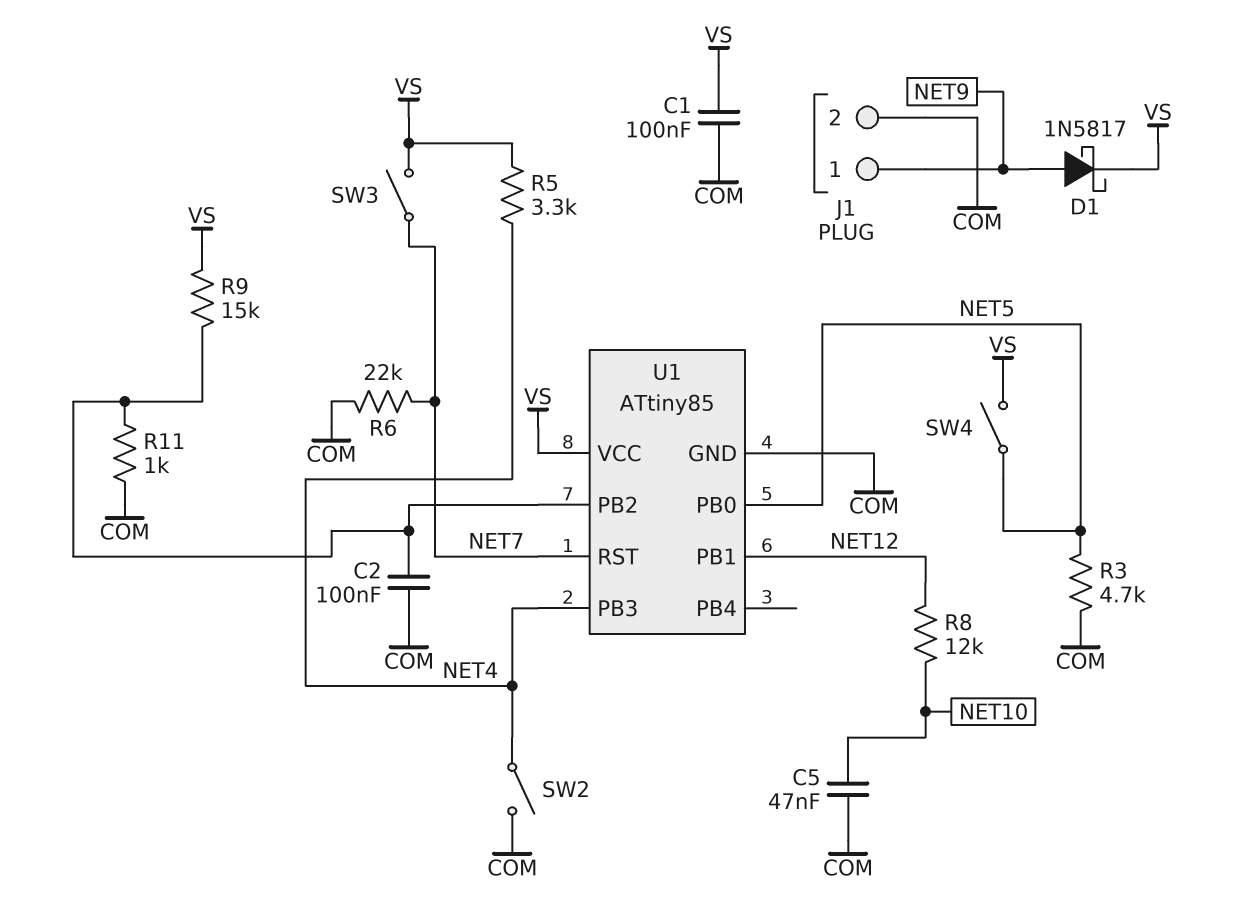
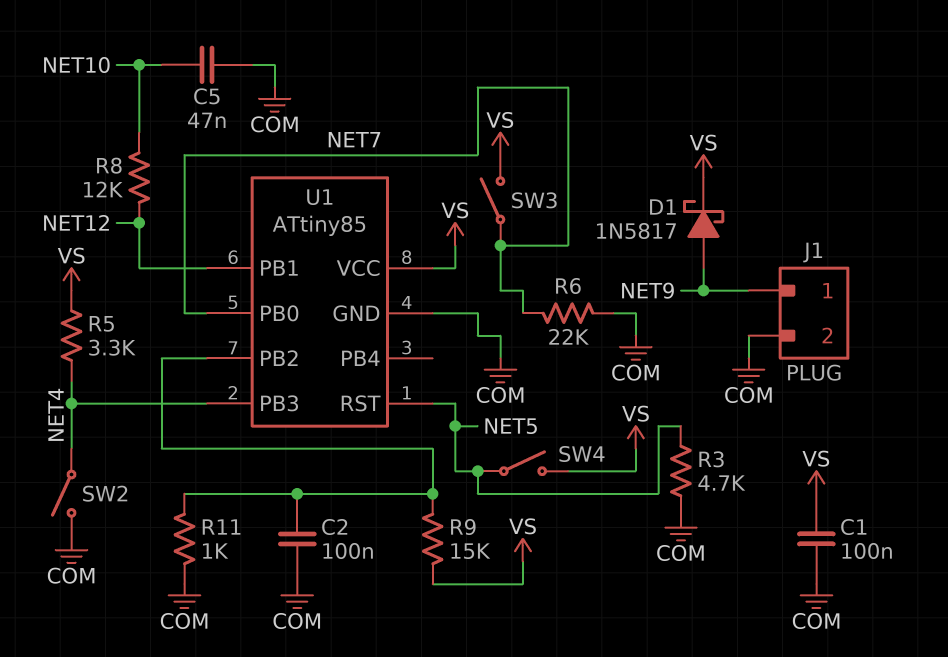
U1 pin PB0: NET5 -> NET7
U1 pin RST: NET7 -> NET5

